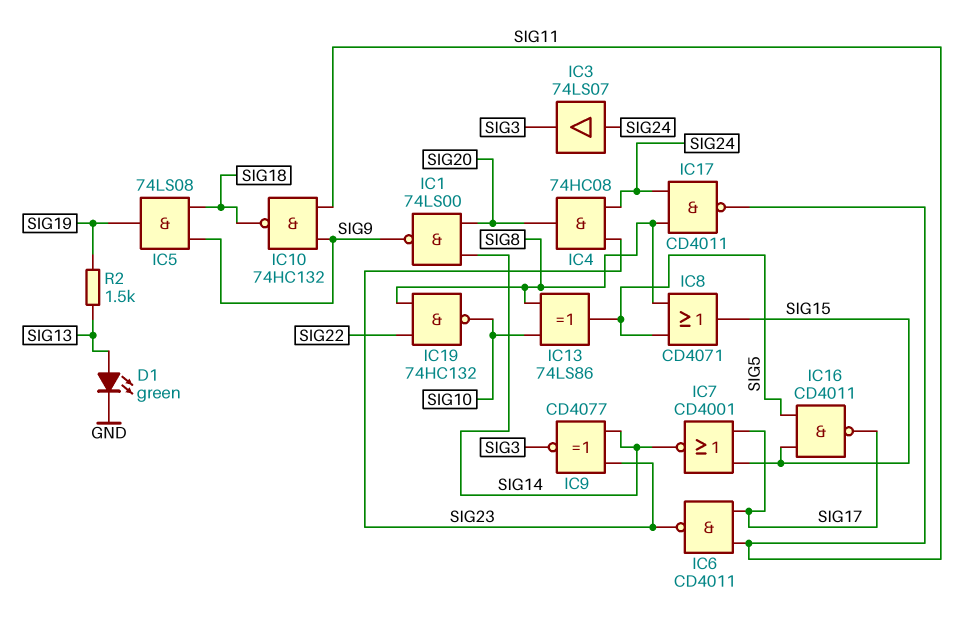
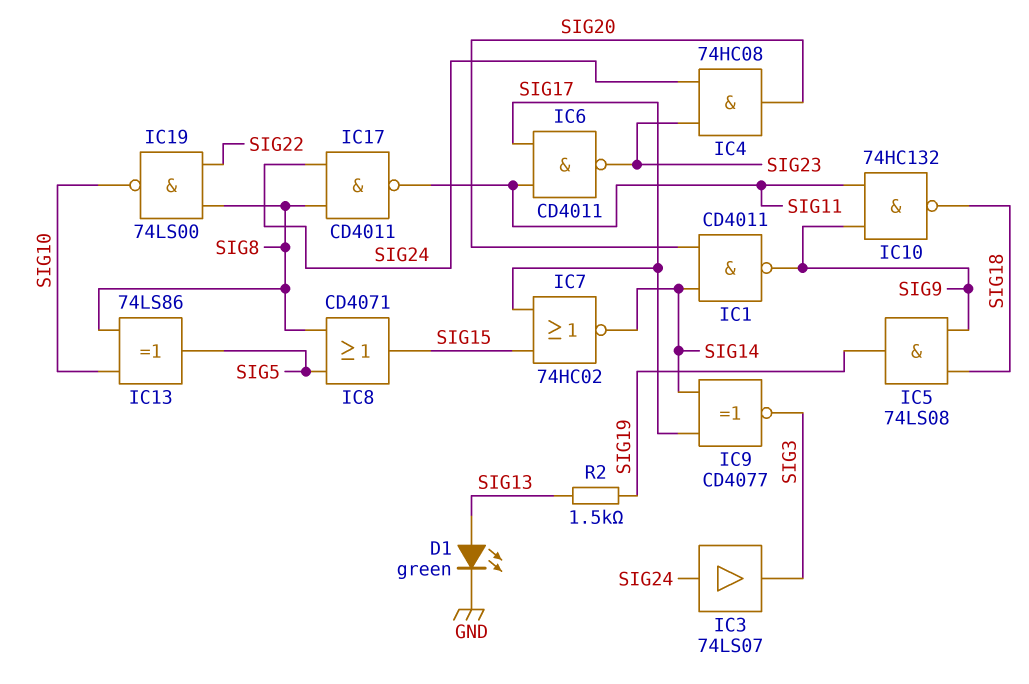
IC1: NAND 74LS00 (in SIG14, in SIG20, out SIG9) -> NAND CD4011 (in SIG14, in SIG20, out SIG9)
IC7: NOR CD4001 (in SIG15, in SIG17, out SIG14) -> NOR 74HC02 (in SIG15, in SIG17, out SIG14)
IC9: XNOR CD4077 (in SIG14, in SIG23, out SIG3) -> XNOR CD4077 (in SIG14, in SIG17, out SIG3)
IC16: NAND CD4011 (in SIG5, in SIG15, out SIG17) -> none
IC19: NAND 74HC132 (in SIG8, in SIG22, out SIG10) -> NAND 74LS00 (in SIG8, in SIG22, out SIG10)

